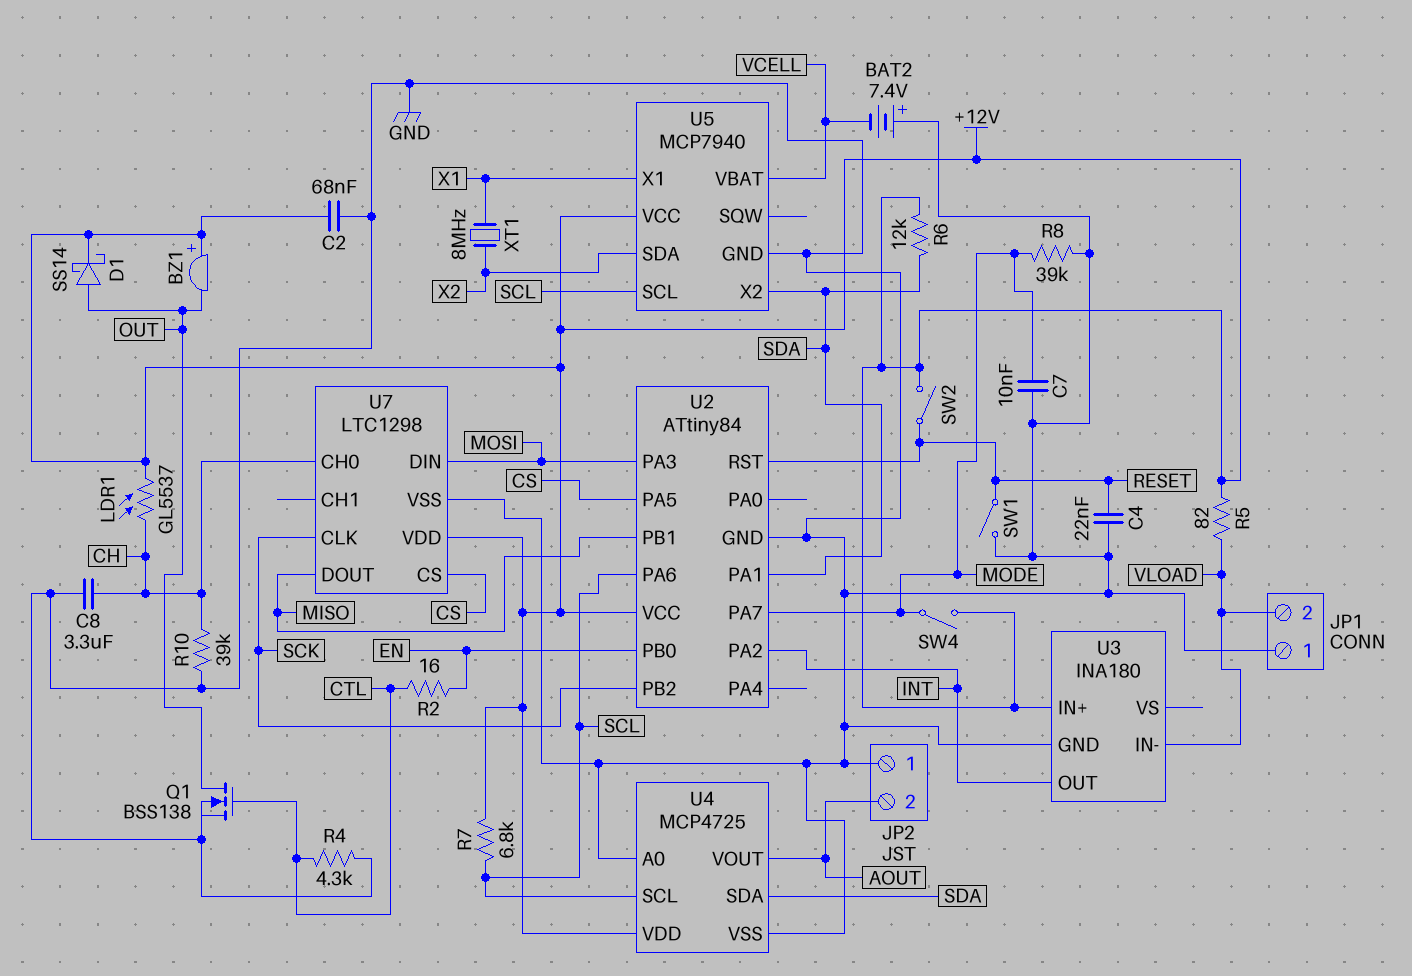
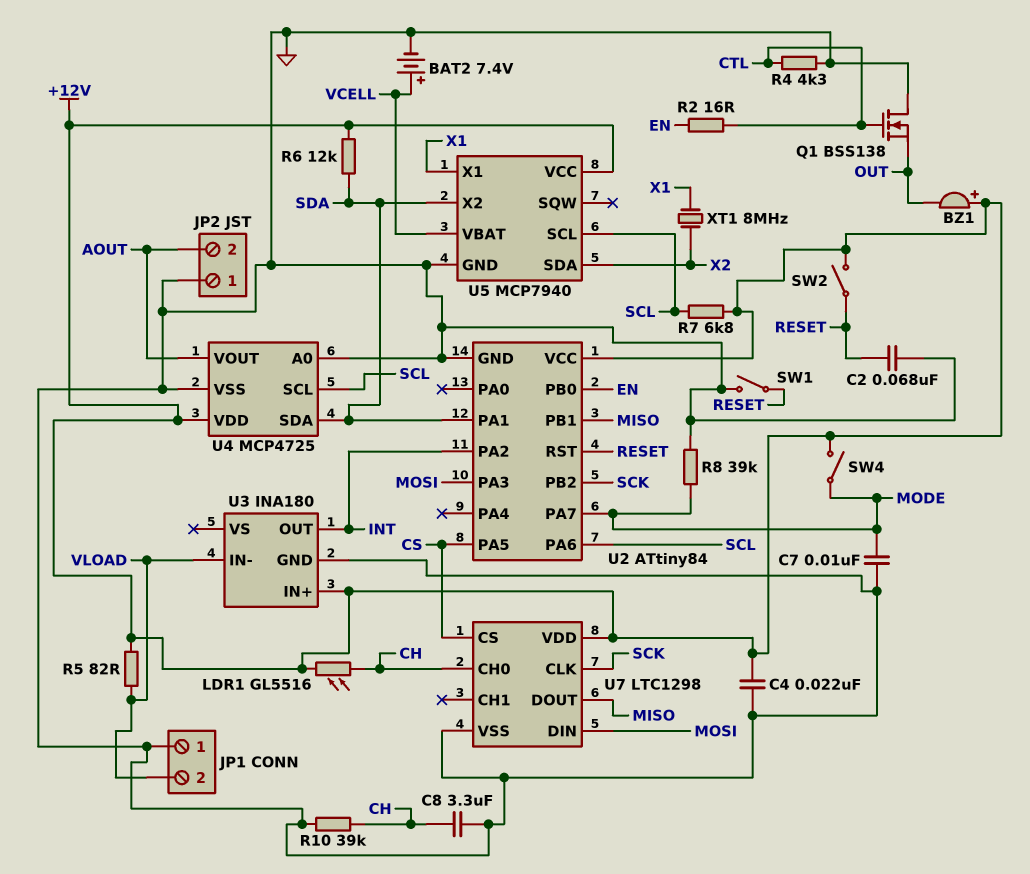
BAT2: 7.4V (plus GND, minus VCELL) -> 7.4V (plus VCELL, minus GND)
C2: 68nF (+12V, GND) -> 68nF (GND, RESET)
C4: 22nF (GND, RESET) -> 22nF (+12V, GND)
D1: schottky SS14 (A OUT, K +12V) -> none
LDR1: GL5537 (+12V, CH) -> GL5516 (+12V, CH)
Q1: NMOS BSS138 (G CTL, D OUT, S GND) -> NMOS BSS138 (G CTL, D GND, S OUT)

